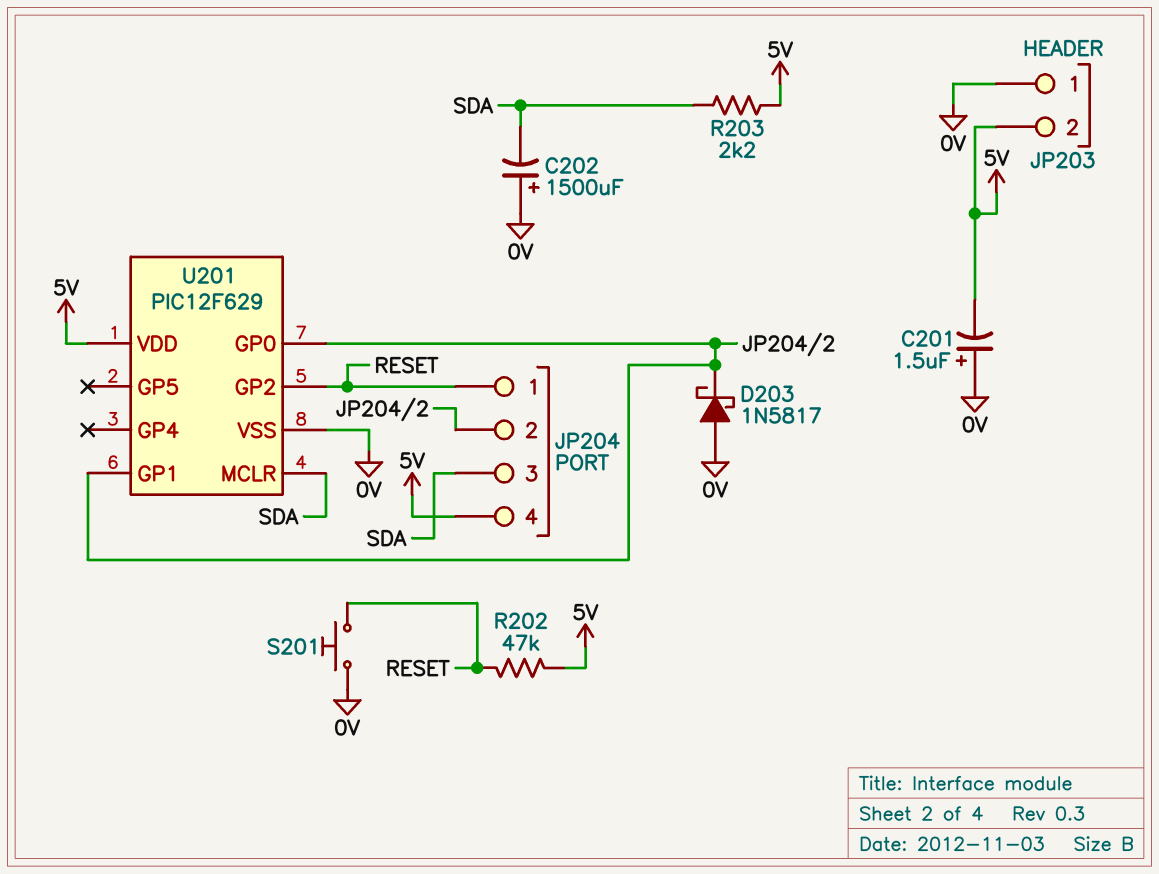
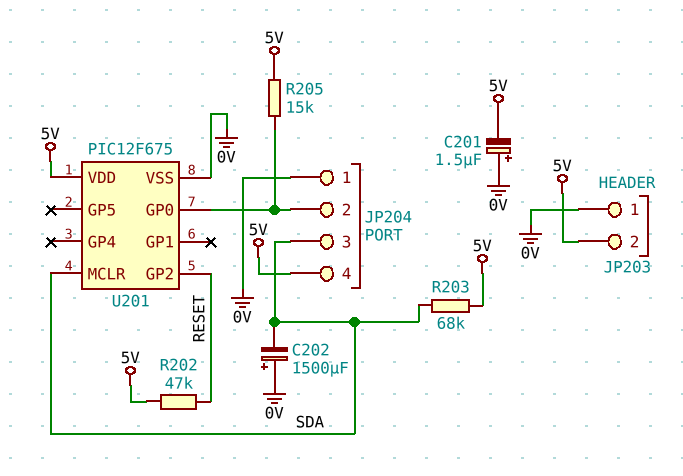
D203: schottky 1N5817 (A 0V, K JP204/2) -> none
JP204 pin 1: RESET -> 0V
R203: 2.2k (5V, SDA) -> 68k (5V, SDA)
R205: none -> 15k (5V, JP204/2)
S201: button (0V, RESET) -> none
U201: PIC12F629 -> PIC12F675
U201 pin GP1: JP204/2 -> none

